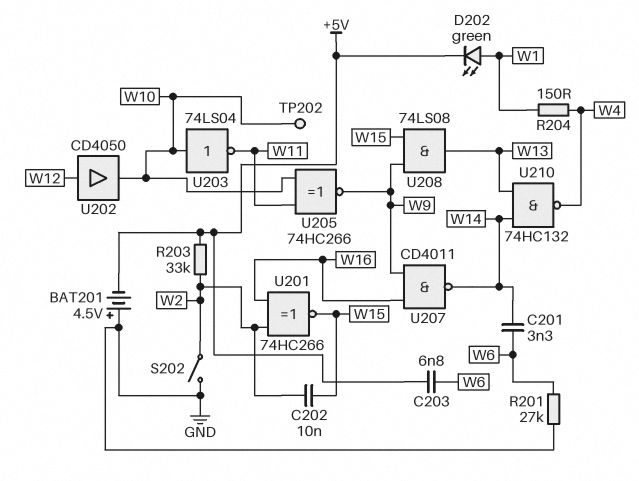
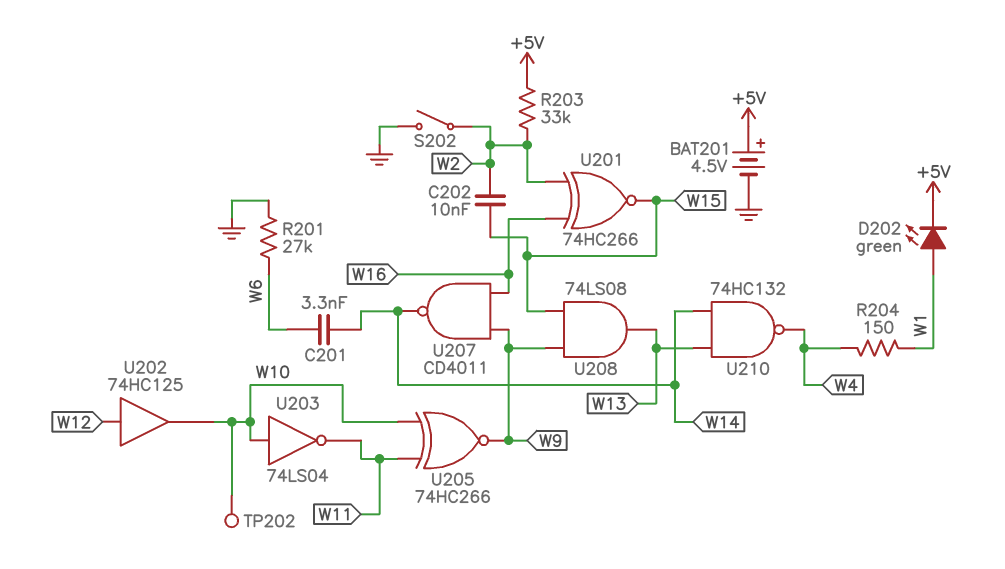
BAT201: 4.5V (plus GND, minus +5V) -> 4.5V (plus +5V, minus GND)
C203: 6.8nF (+5V, W6) -> none
U202: buffer CD4050 (in W12, out W10) -> buffer 74HC125 (in W12, out W10)

